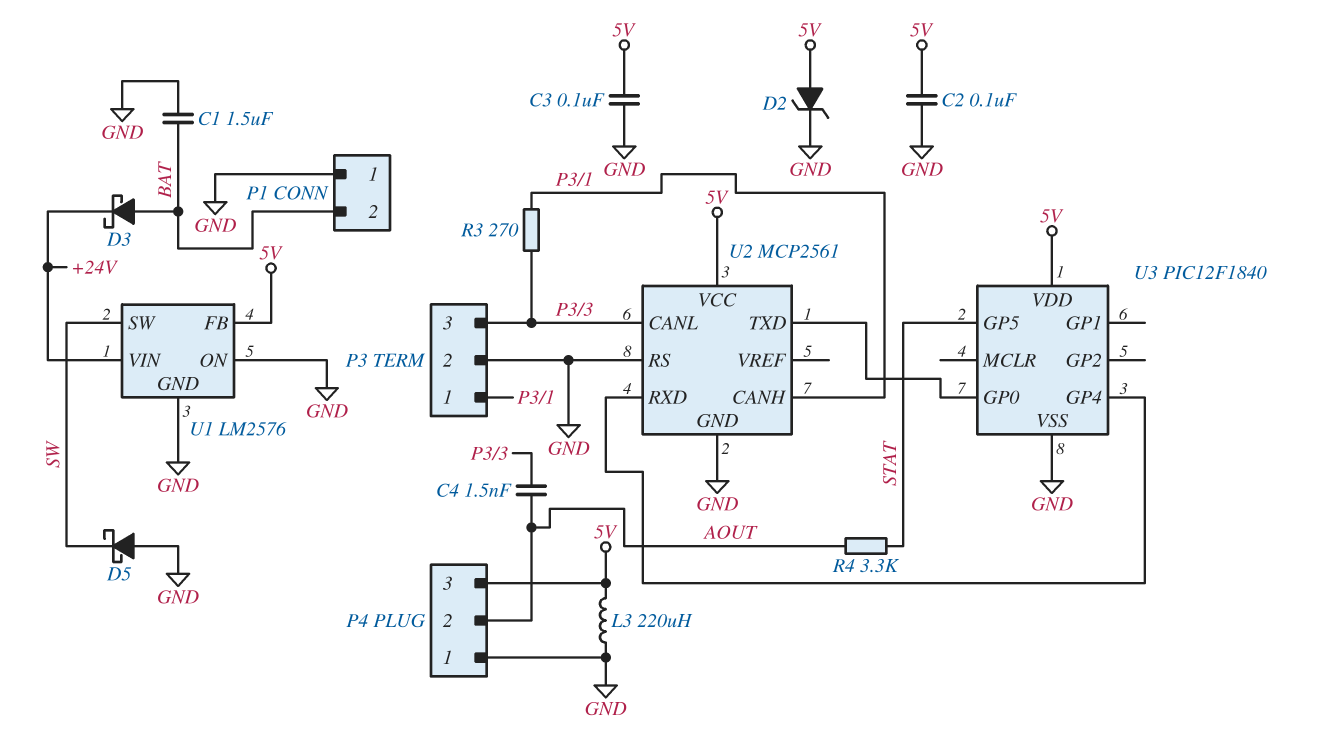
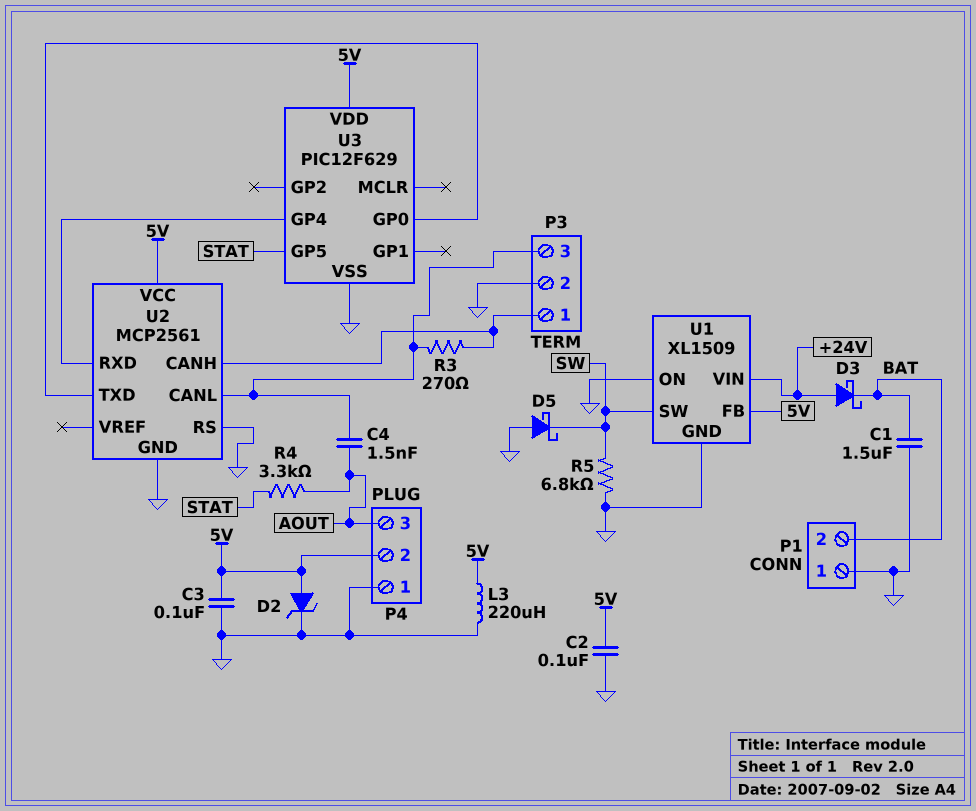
D3: schottky (A BAT, K +24V) -> schottky (A +24V, K BAT)
P4 pin 2: AOUT -> 5V
P4 pin 3: 5V -> AOUT
R5: none -> 6.8k (GND, SW)
U1: LM2576 -> XL1509
U3: PIC12F1840 -> PIC12F629

